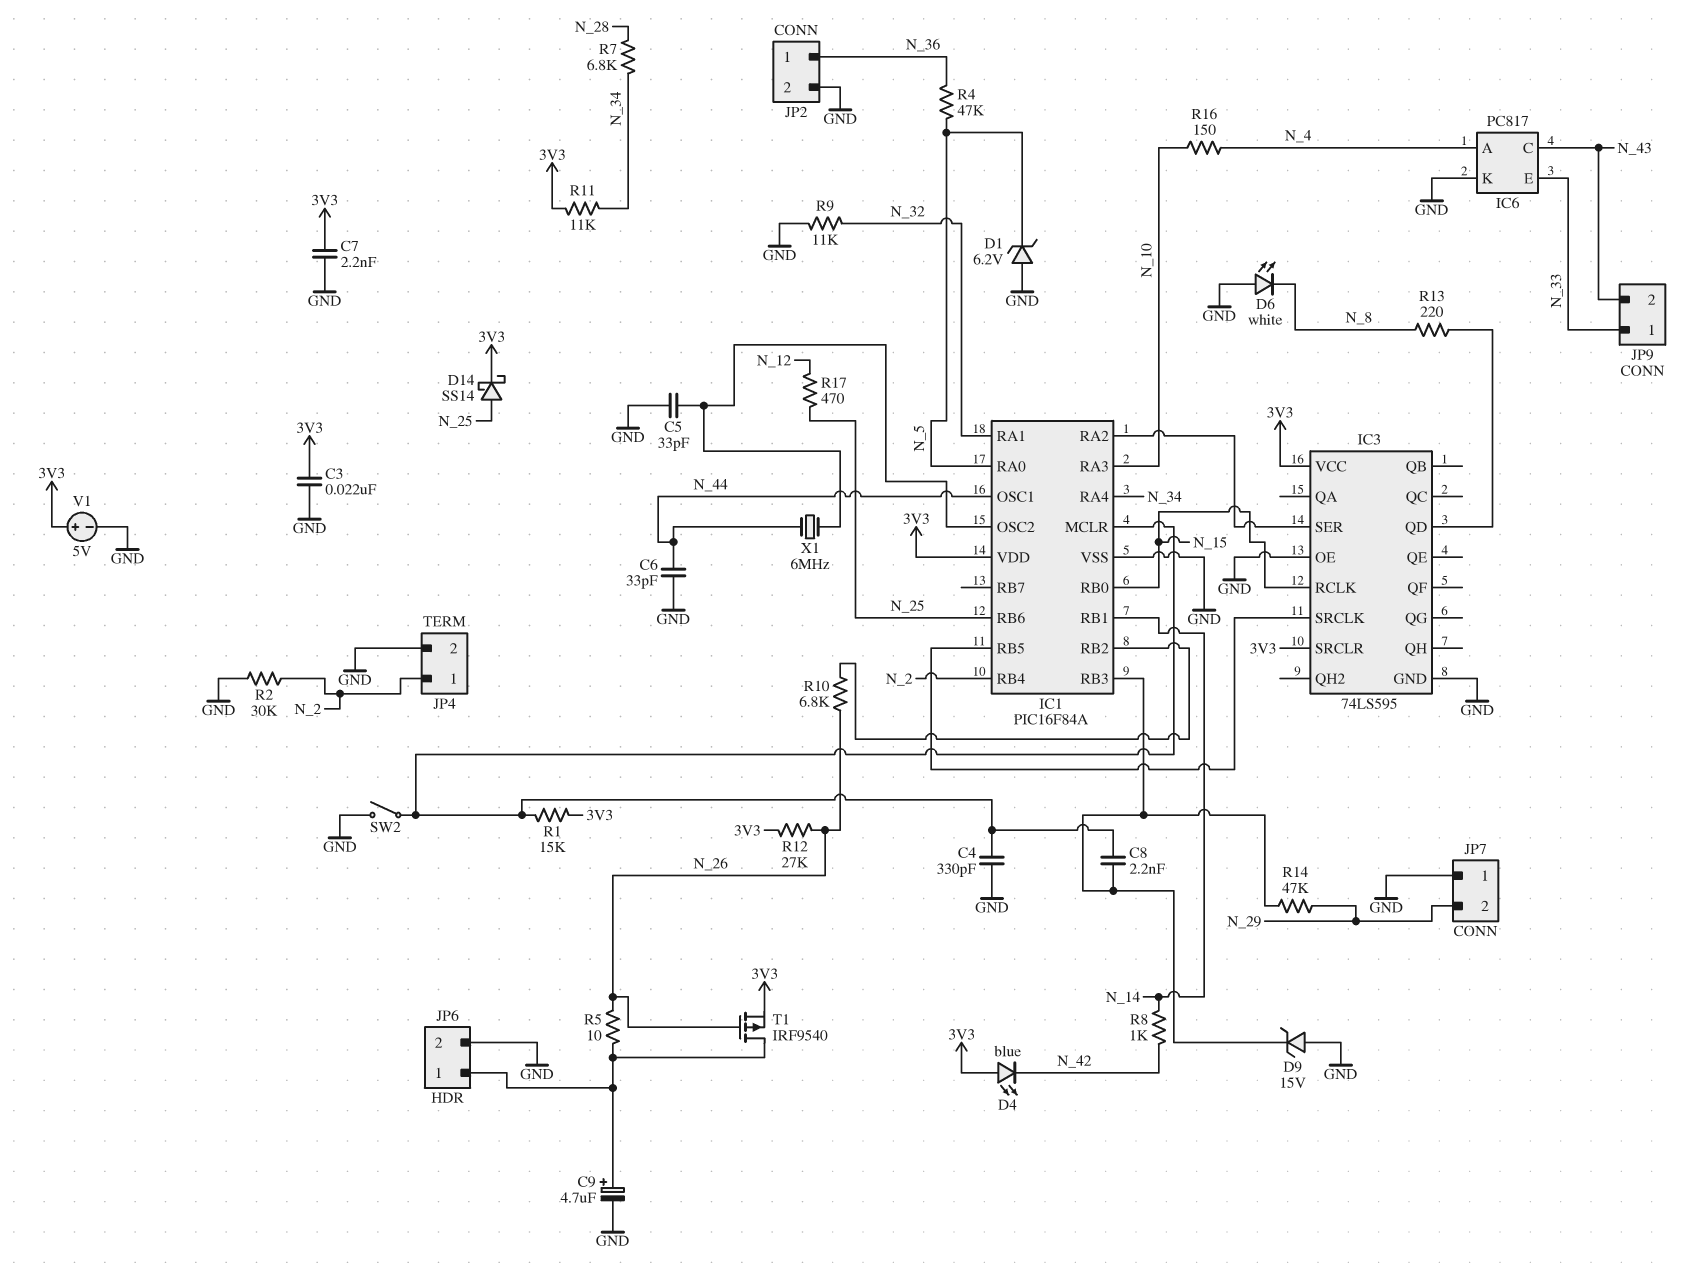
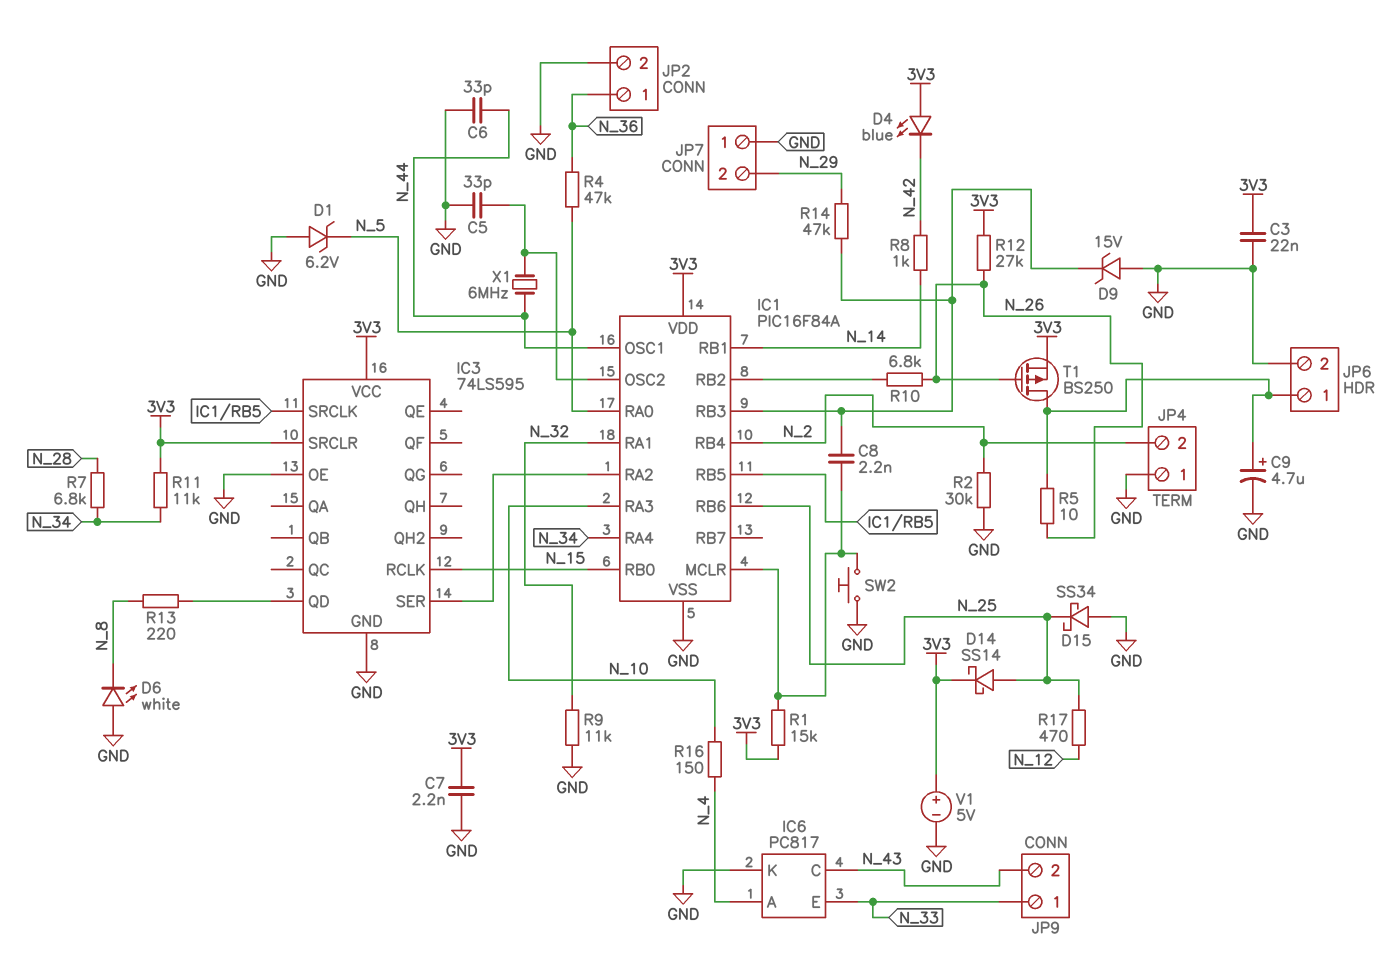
C4: 330pF (GND, IC1/MCLR) -> none
D15: none -> schottky SS34 (A GND, K N_25)
JP4 pin 1: N_2 -> GND
JP4 pin 2: GND -> N_2
SW2: switch (GND, IC1/MCLR) -> button (GND, IC1/MCLR)
T1: PMOS IRF9540 (G N_26, D JP6/1, S 3V3) -> PMOS BS250 (G N_26, D JP6/1, S 3V3)

